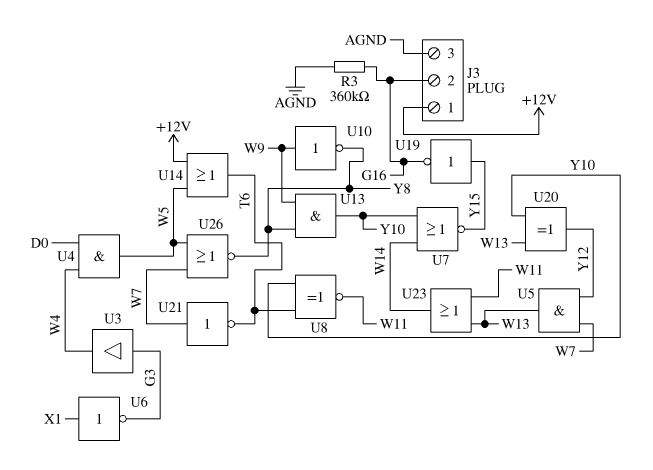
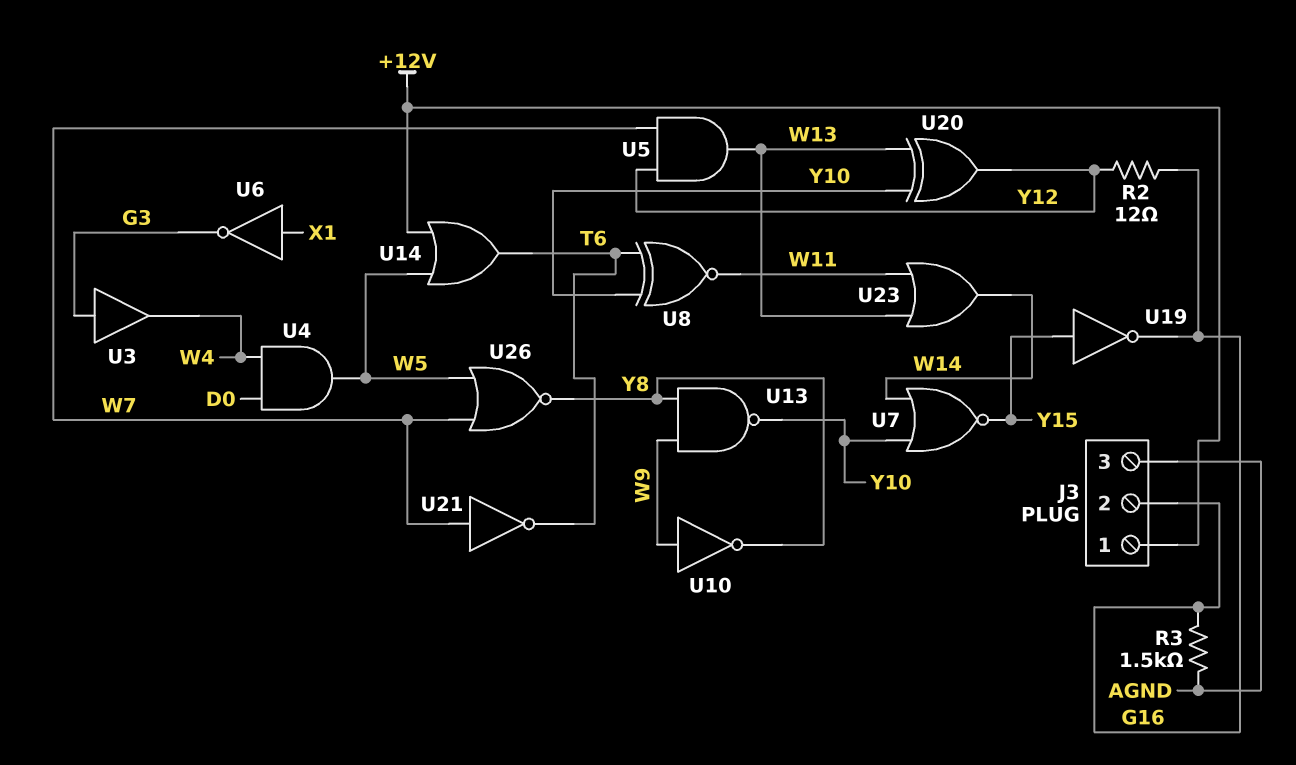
R2: none -> 12 (G16, Y12)
R3: 360k (AGND, G16) -> 1.5k (AGND, G16)
U13: AND (in W9, in Y8, out Y10) -> NAND (in W9, in Y8, out Y10)

